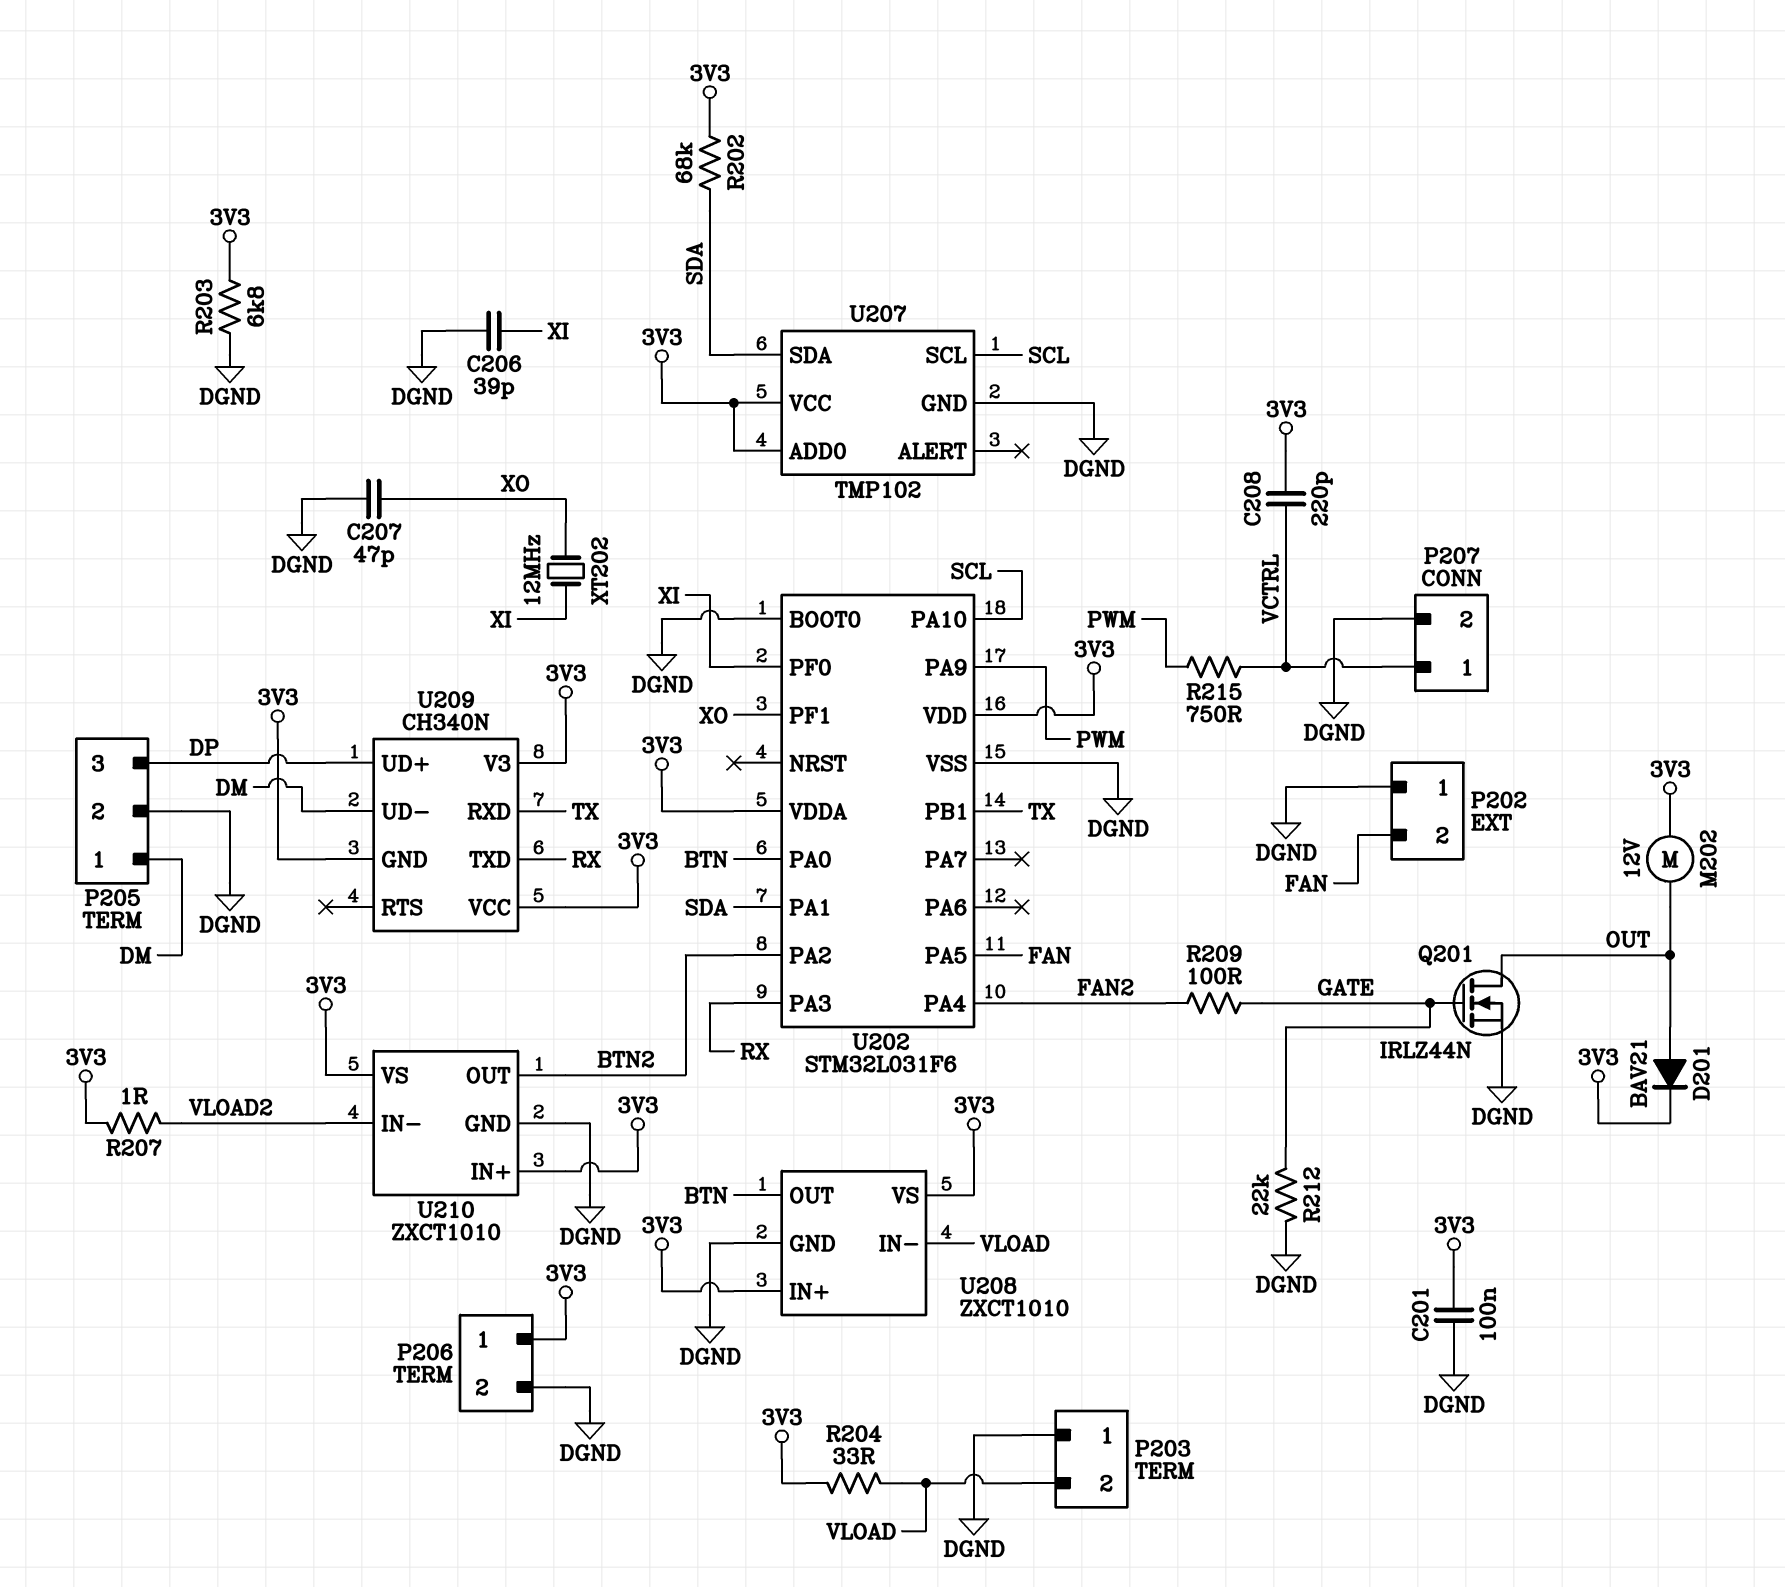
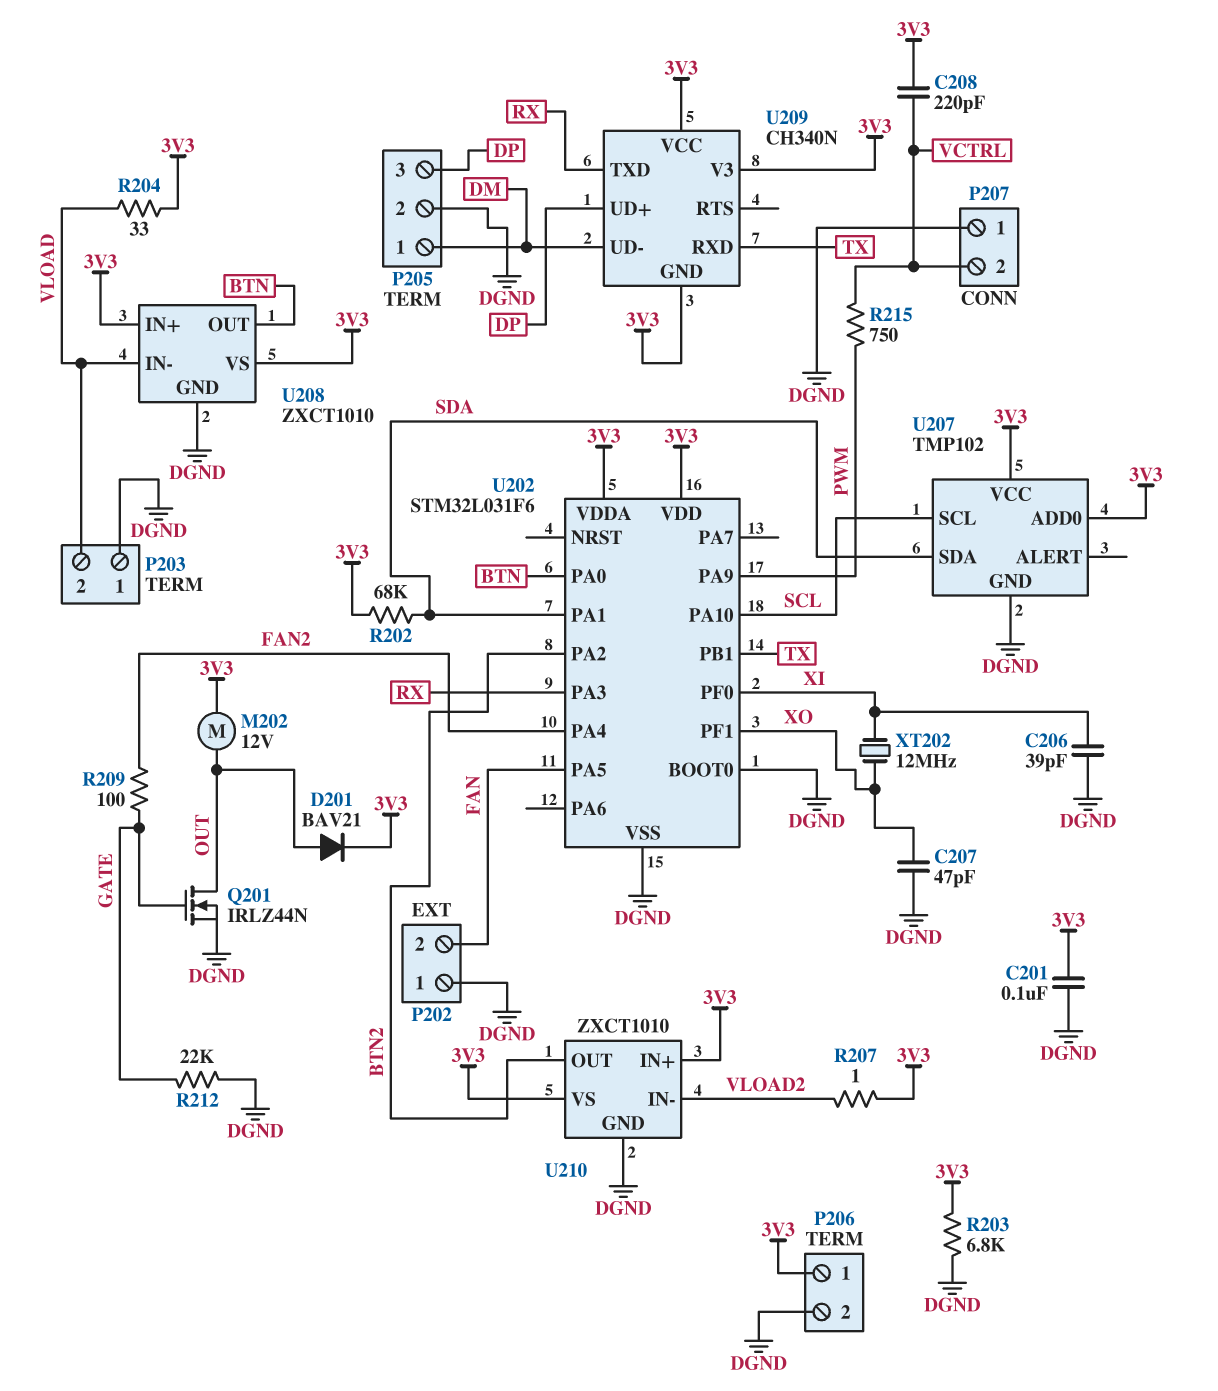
P207 pin 1: VCTRL -> DGND
P207 pin 2: DGND -> VCTRL

